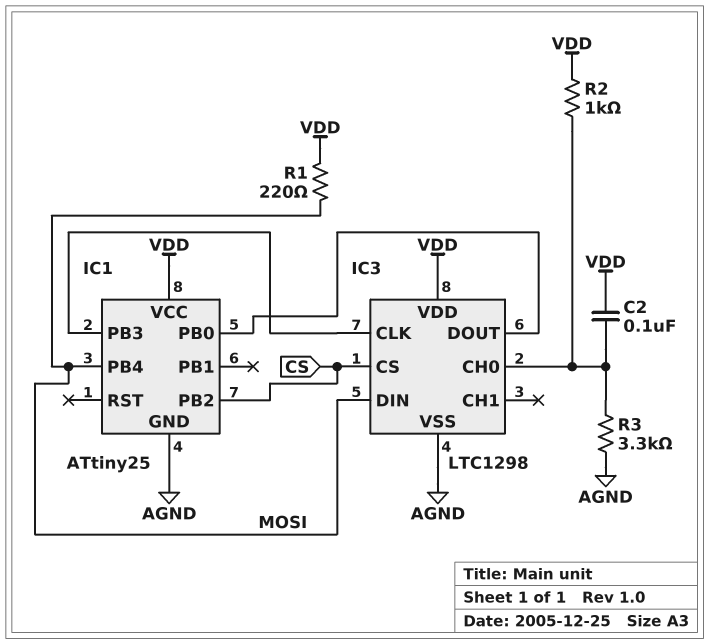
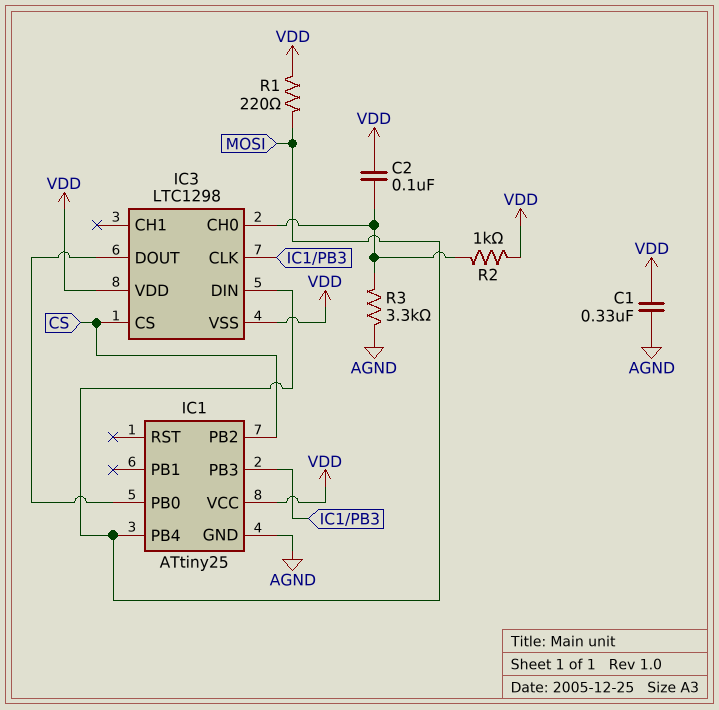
C1: none -> 330nF (AGND, VDD)
IC3 pin VSS: AGND -> VDD

